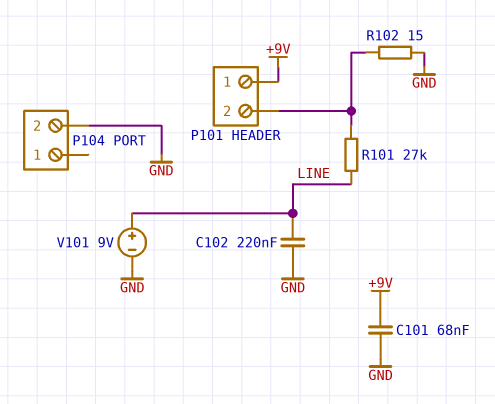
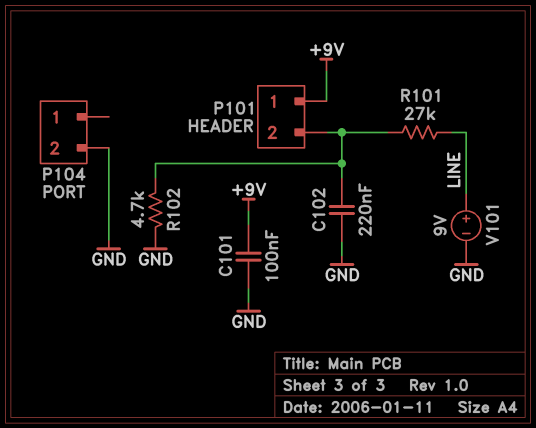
C101: 68nF (+9V, GND) -> 100nF (+9V, GND)
C102: 220nF (GND, LINE) -> 220nF (GND, P101/2)
R102: 15 (GND, P101/2) -> 4.7k (GND, P101/2)

